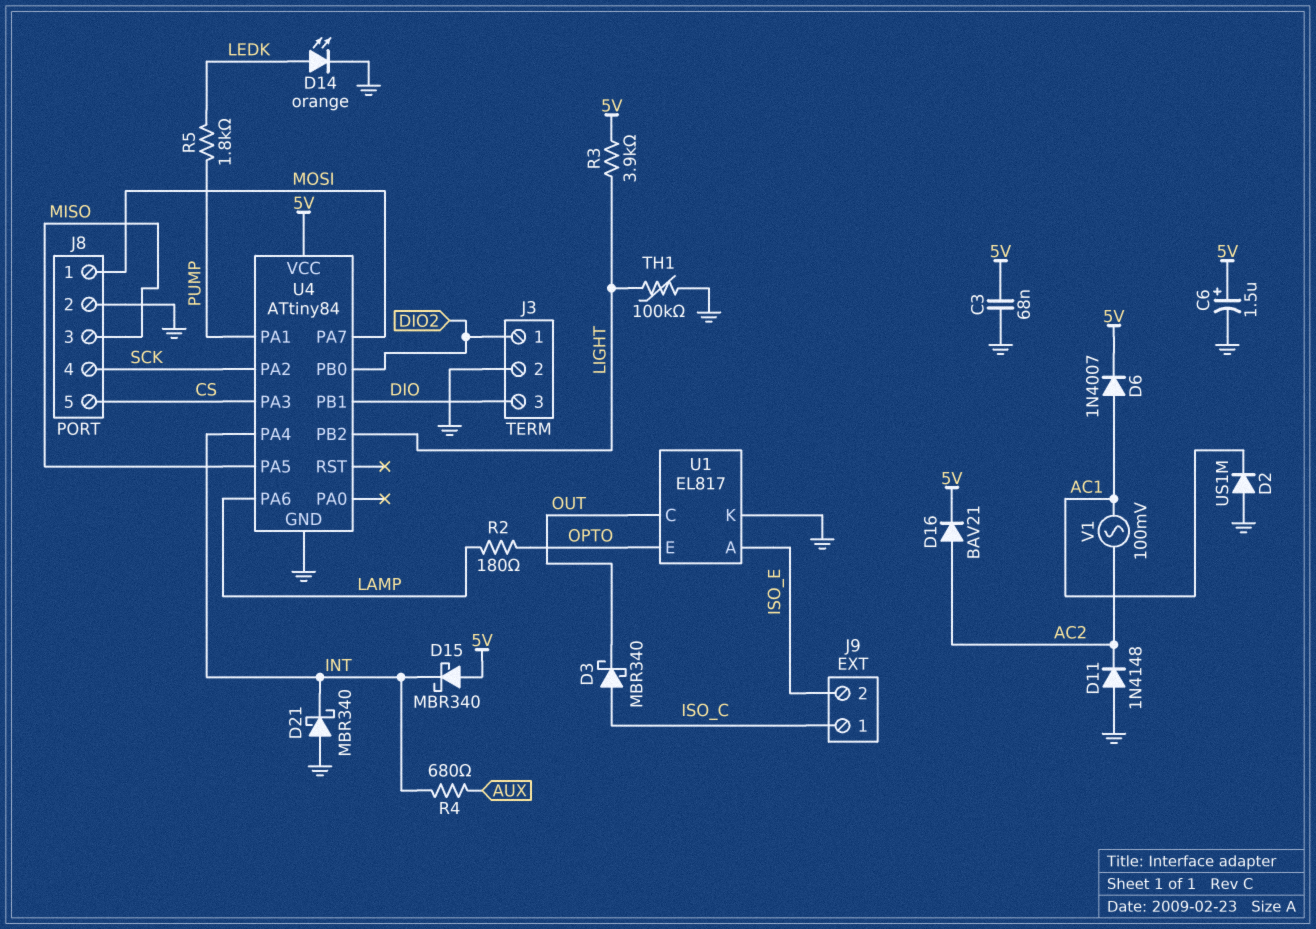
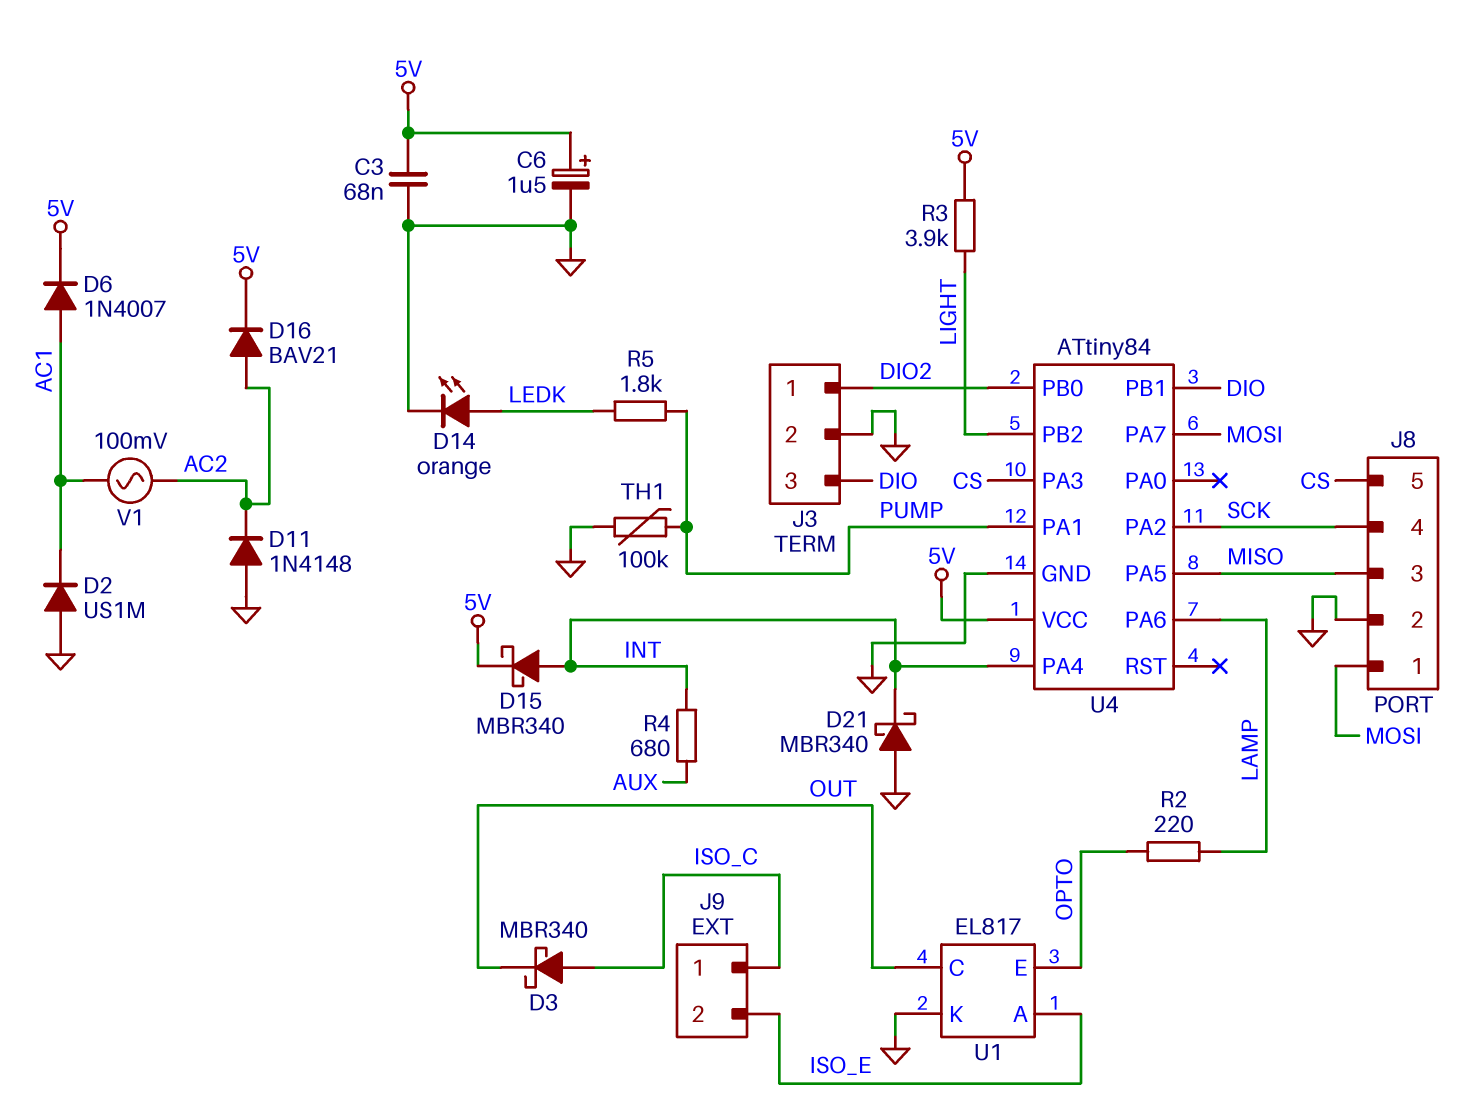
D15: schottky MBR340 (A 5V, K INT) -> schottky MBR340 (A INT, K 5V)
R2: 180 (LAMP, OPTO) -> 220 (LAMP, OPTO)
TH1: 100k (GND, LIGHT) -> 100k (GND, PUMP)

